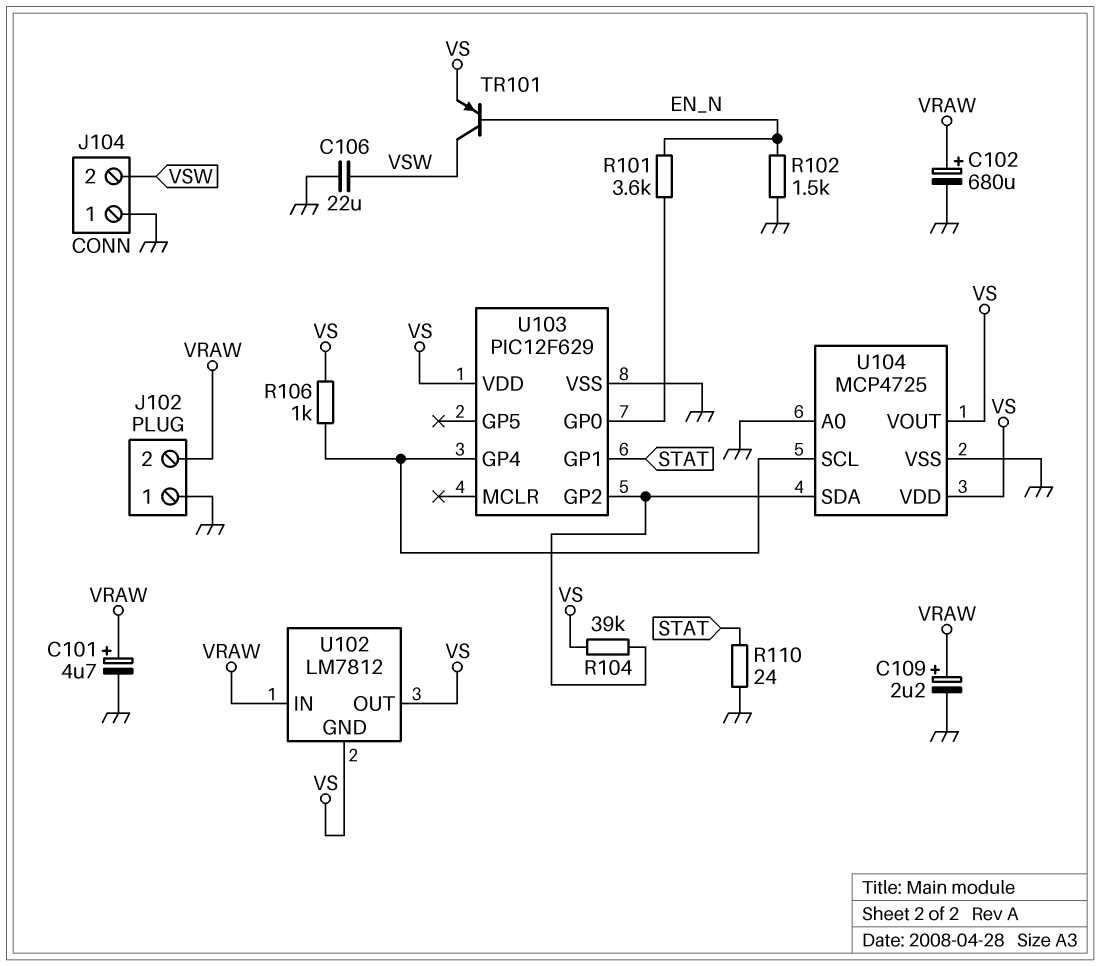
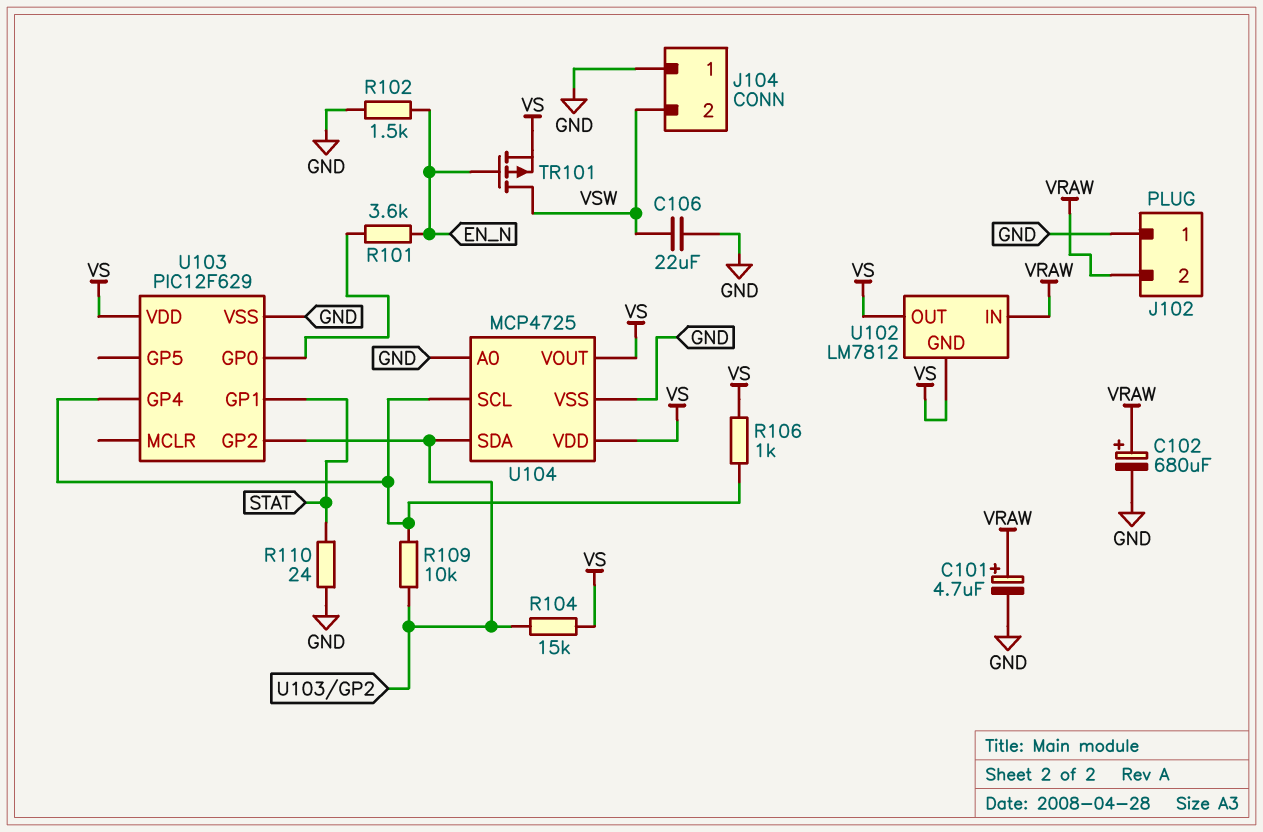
C109: 2.2uF (plus VRAW, minus GND) -> none
R104: 39k (U103/GP2, VS) -> 15k (U103/GP2, VS)
R109: none -> 10k (U103/GP2, U103/GP4)
TR101: PNP (B EN_N, C VSW, E VS) -> PMOS (G EN_N, D VSW, S VS)

